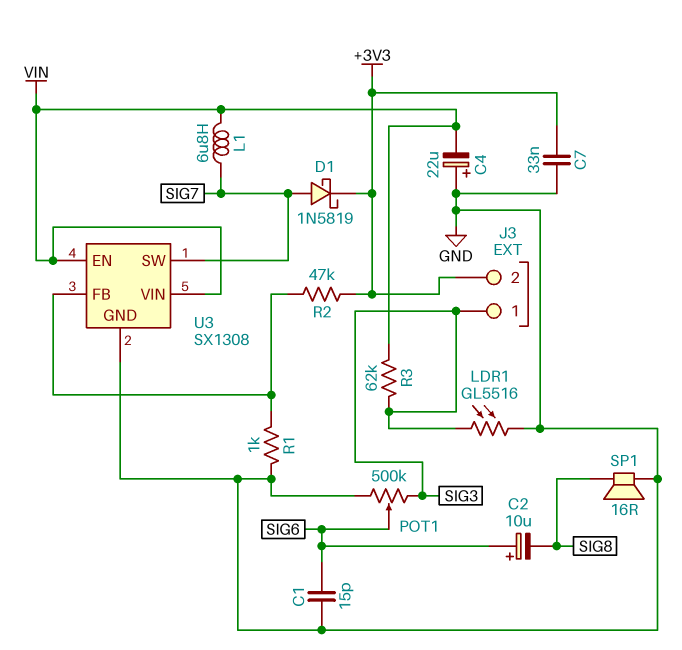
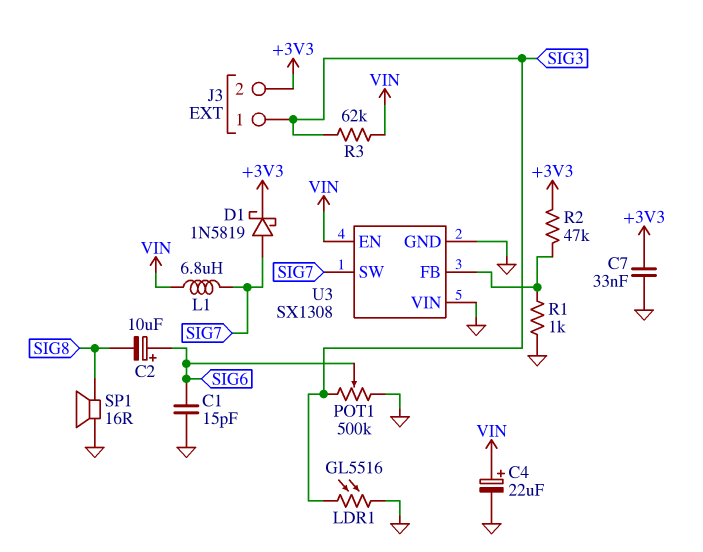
C4: 22uF (plus GND, minus VIN) -> 22uF (plus VIN, minus GND)
U3 pin VIN: VIN -> GND

